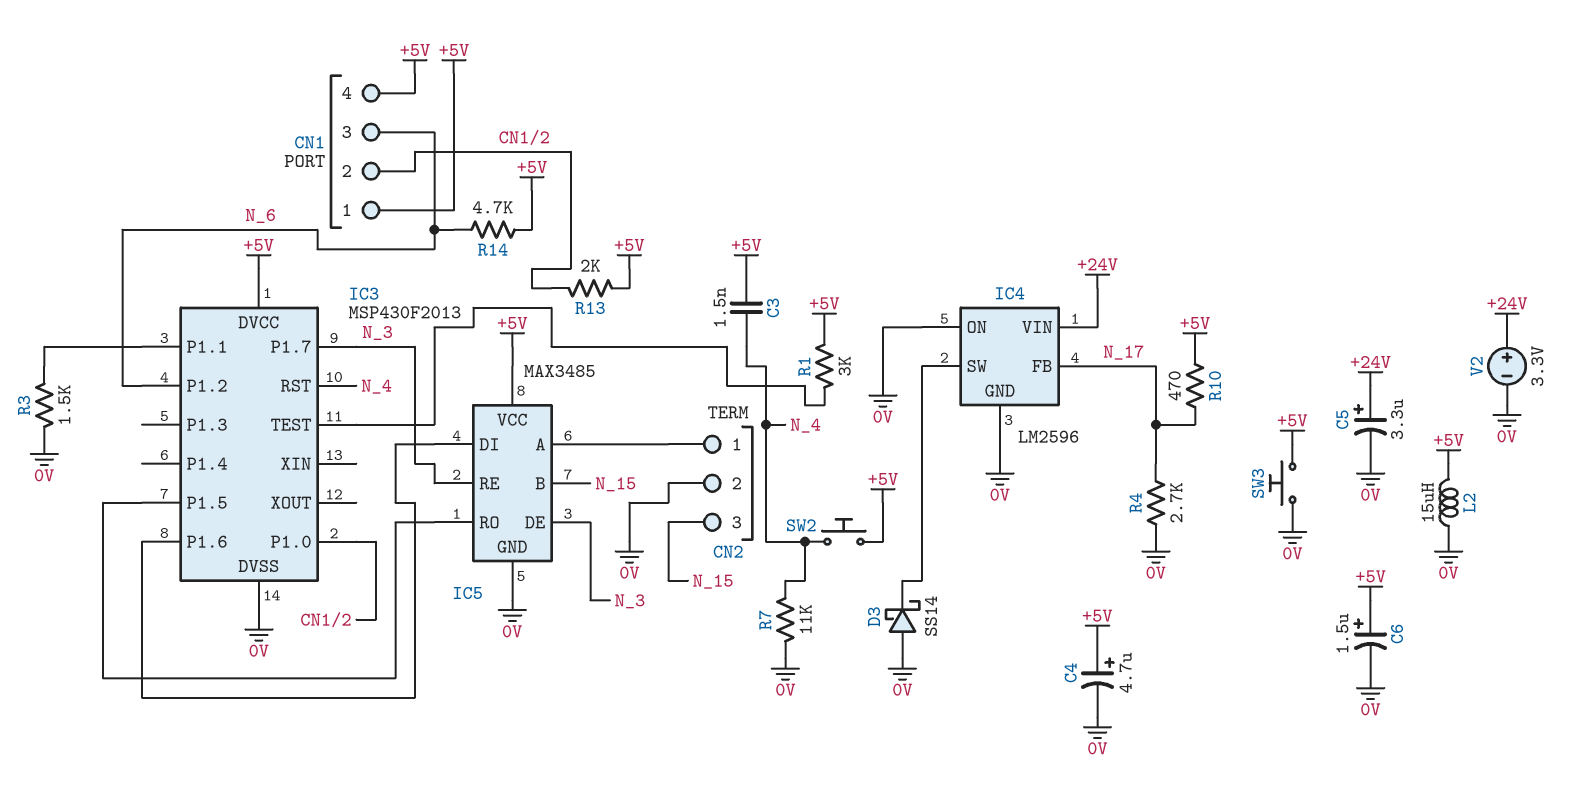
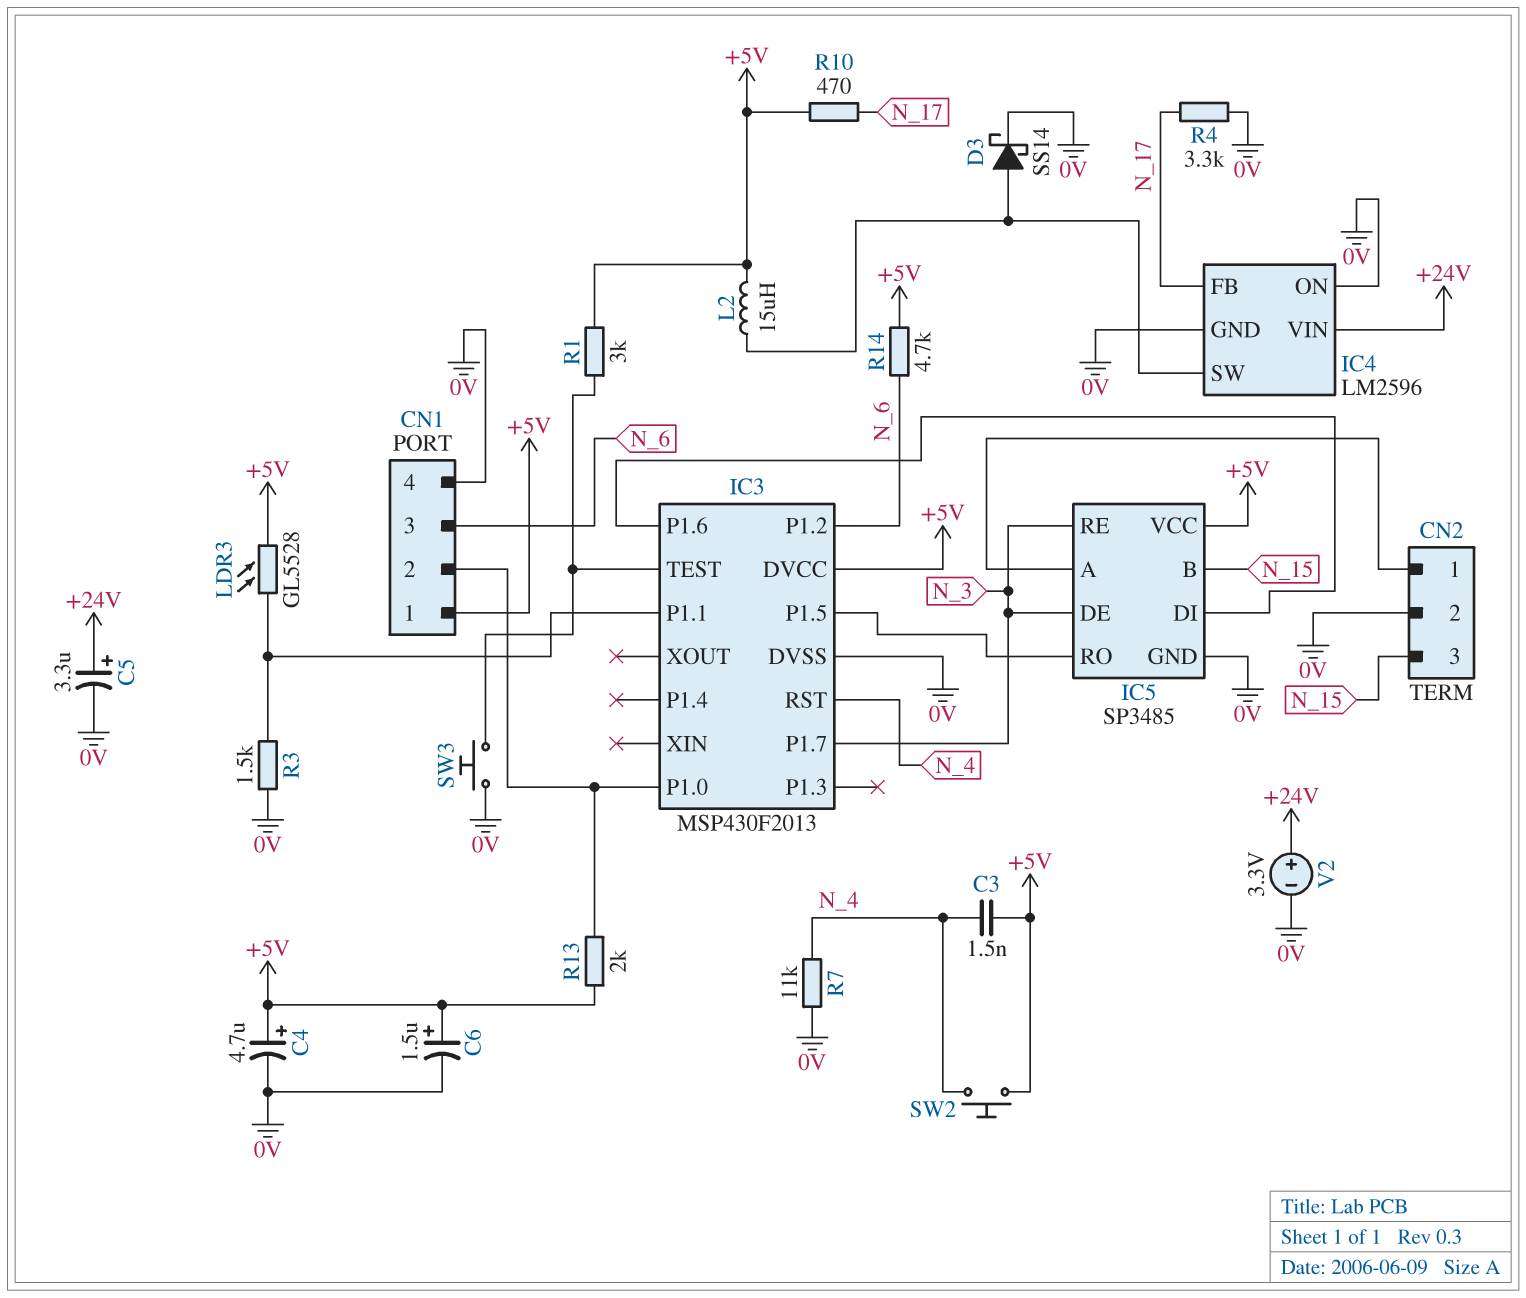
CN1 pin 4: +5V -> 0V
D3: schottky SS14 (A 0V, K IC4/SW) -> schottky SS14 (A IC4/SW, K 0V)
IC5: MAX3485 -> SP3485
L2: 15uH (+5V, 0V) -> 15uH (+5V, IC4/SW)
LDR3: none -> GL5528 (+5V, IC3/P1.1)
R4: 2.7k (0V, N_17) -> 3.3k (0V, N_17)
SW3: button (+5V, 0V) -> button (0V, IC3/TEST)

